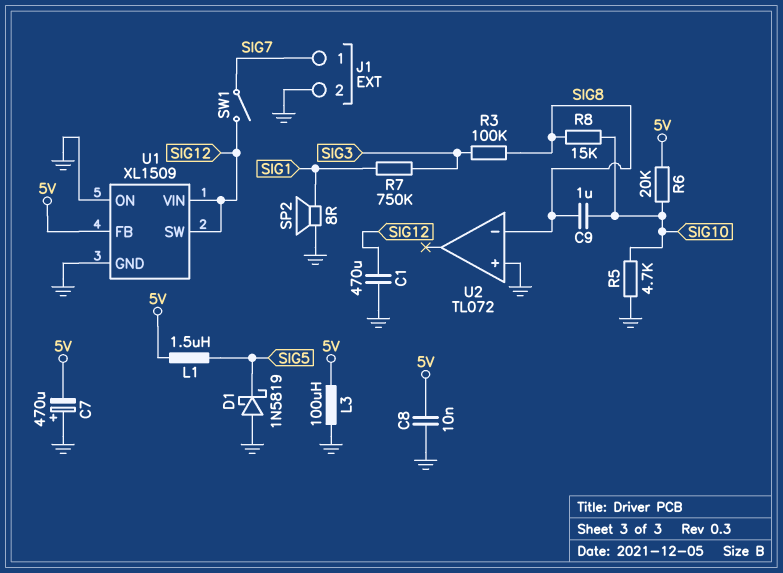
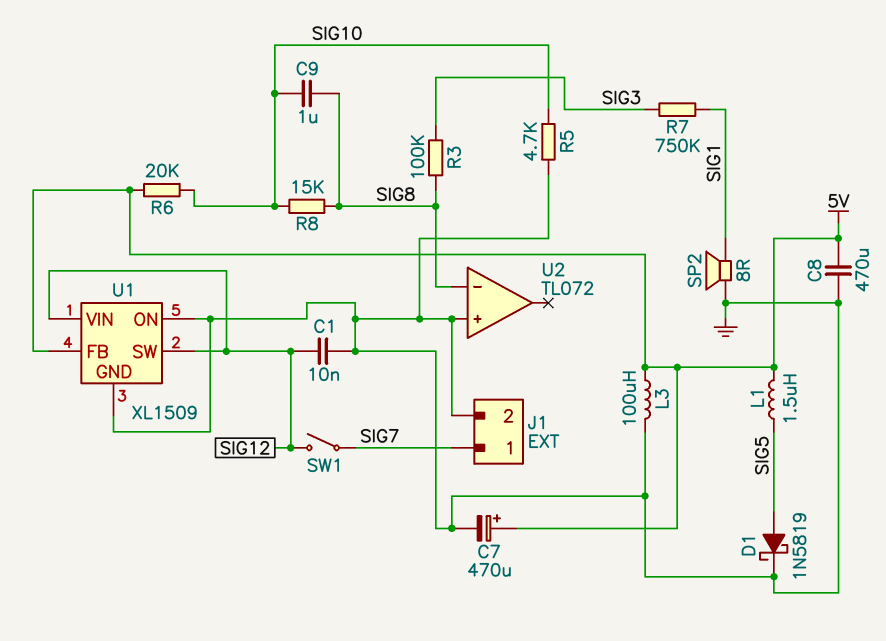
C1: 470uF (GND, SIG12) -> 10nF (GND, SIG12)
C7: 470uF (plus GND, minus 5V) -> 470uF (plus 5V, minus GND)
C8: 10nF (5V, GND) -> 470uF (5V, GND)
D1: schottky 1N5819 (A GND, K SIG5) -> schottky 1N5819 (A SIG5, K GND)

